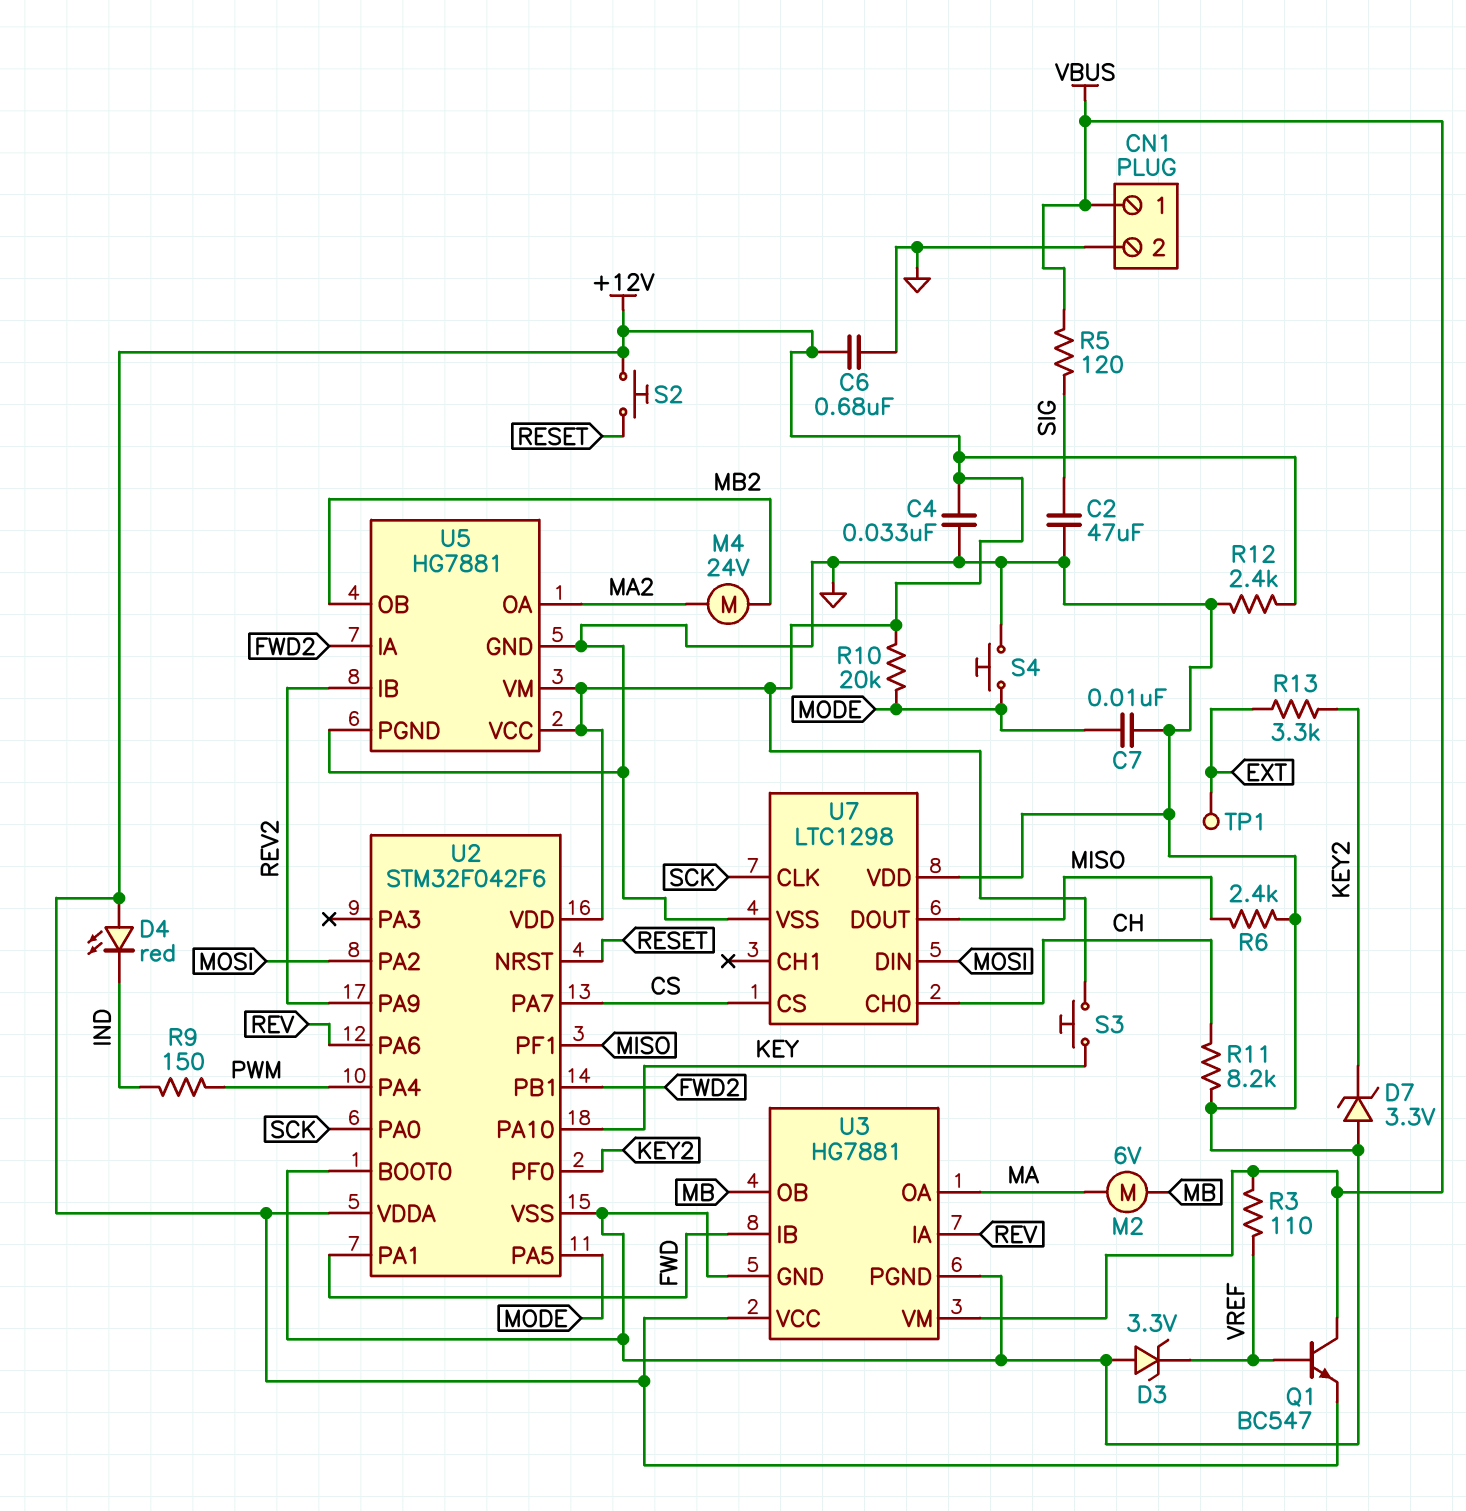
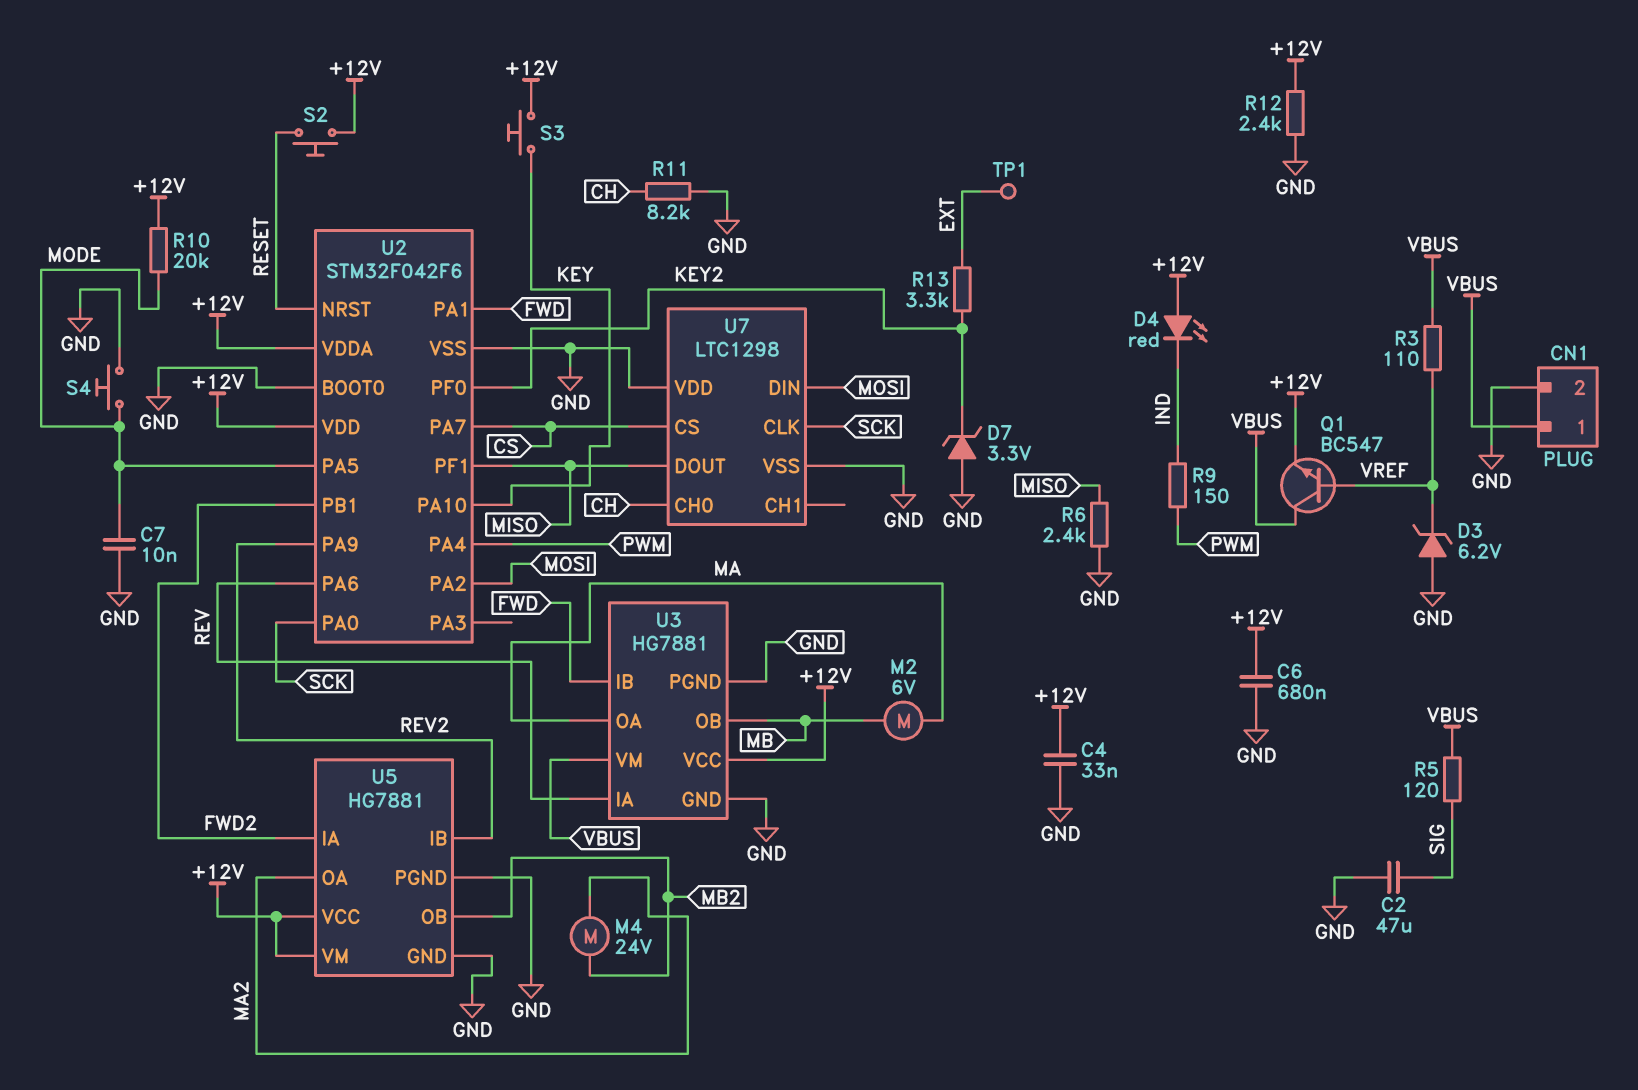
D3: zener 3.3V (A GND, K VREF) -> zener 6.2V (A GND, K VREF)

